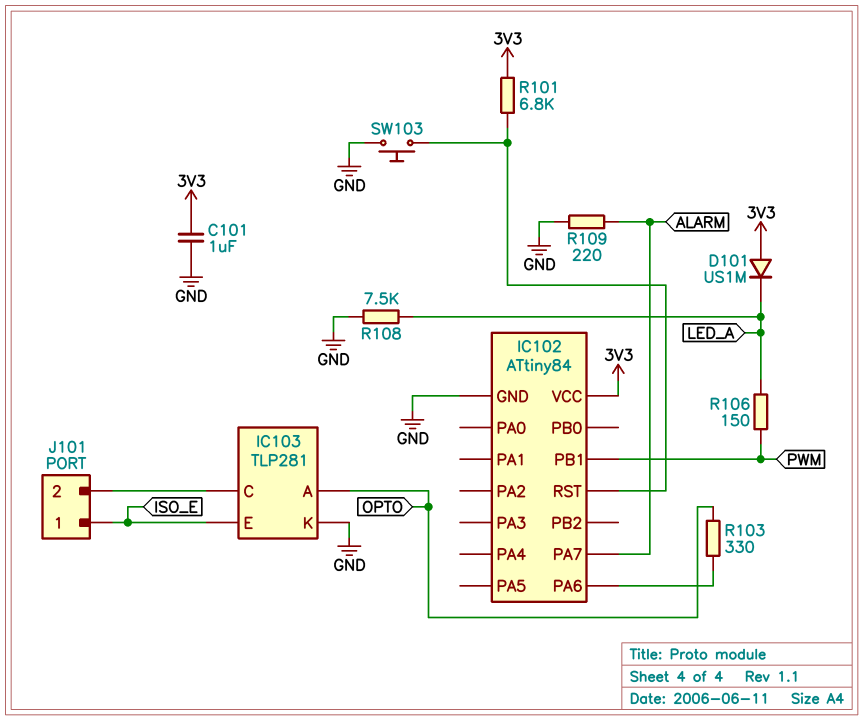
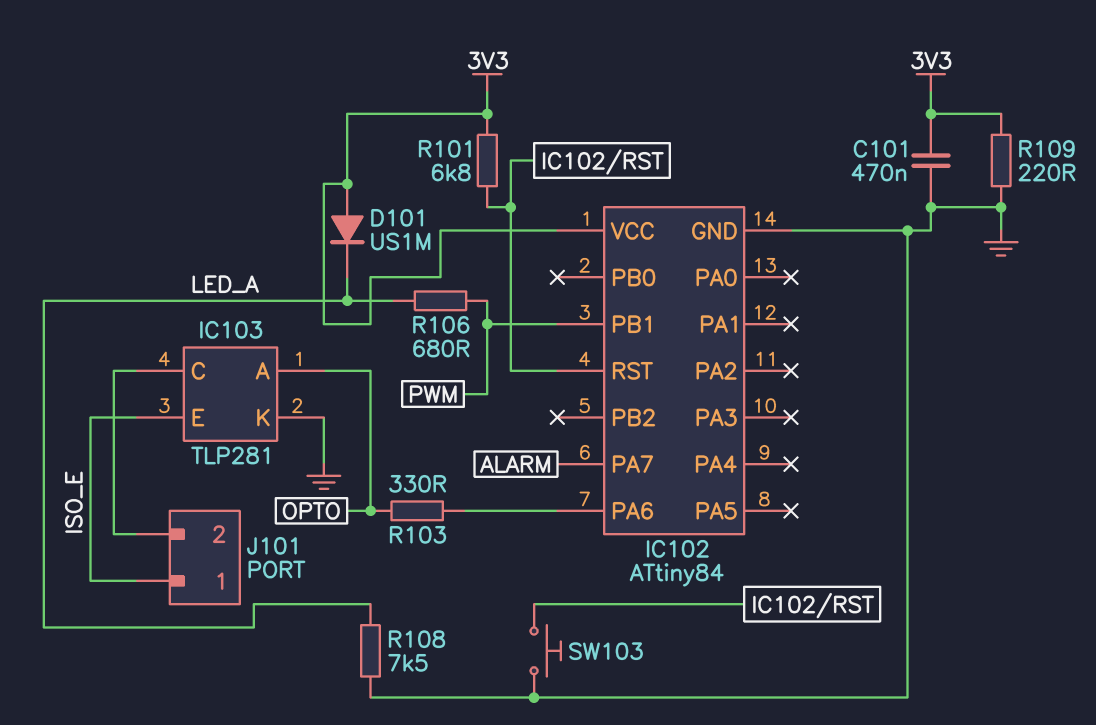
C101: 1uF (3V3, GND) -> 470nF (3V3, GND)
R106: 150 (LED_A, PWM) -> 680 (LED_A, PWM)
R109: 220 (ALARM, GND) -> 220 (3V3, GND)

